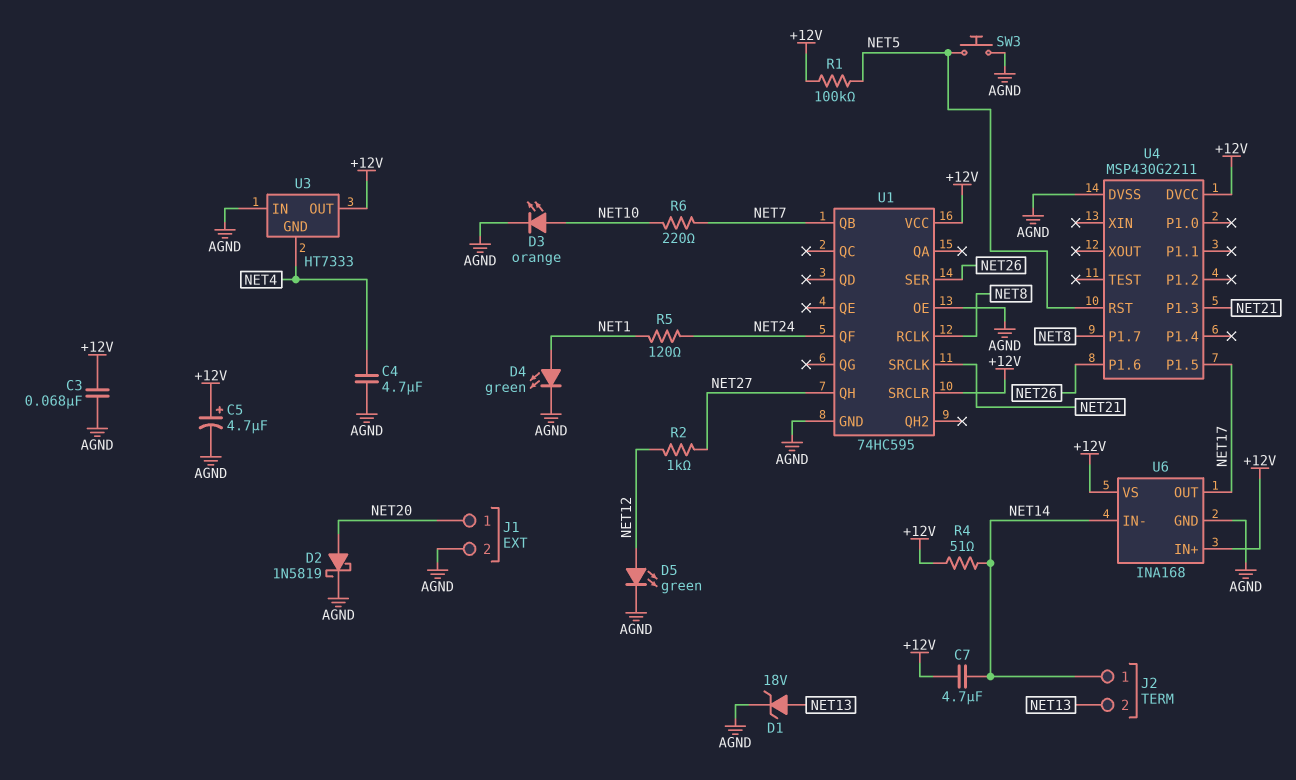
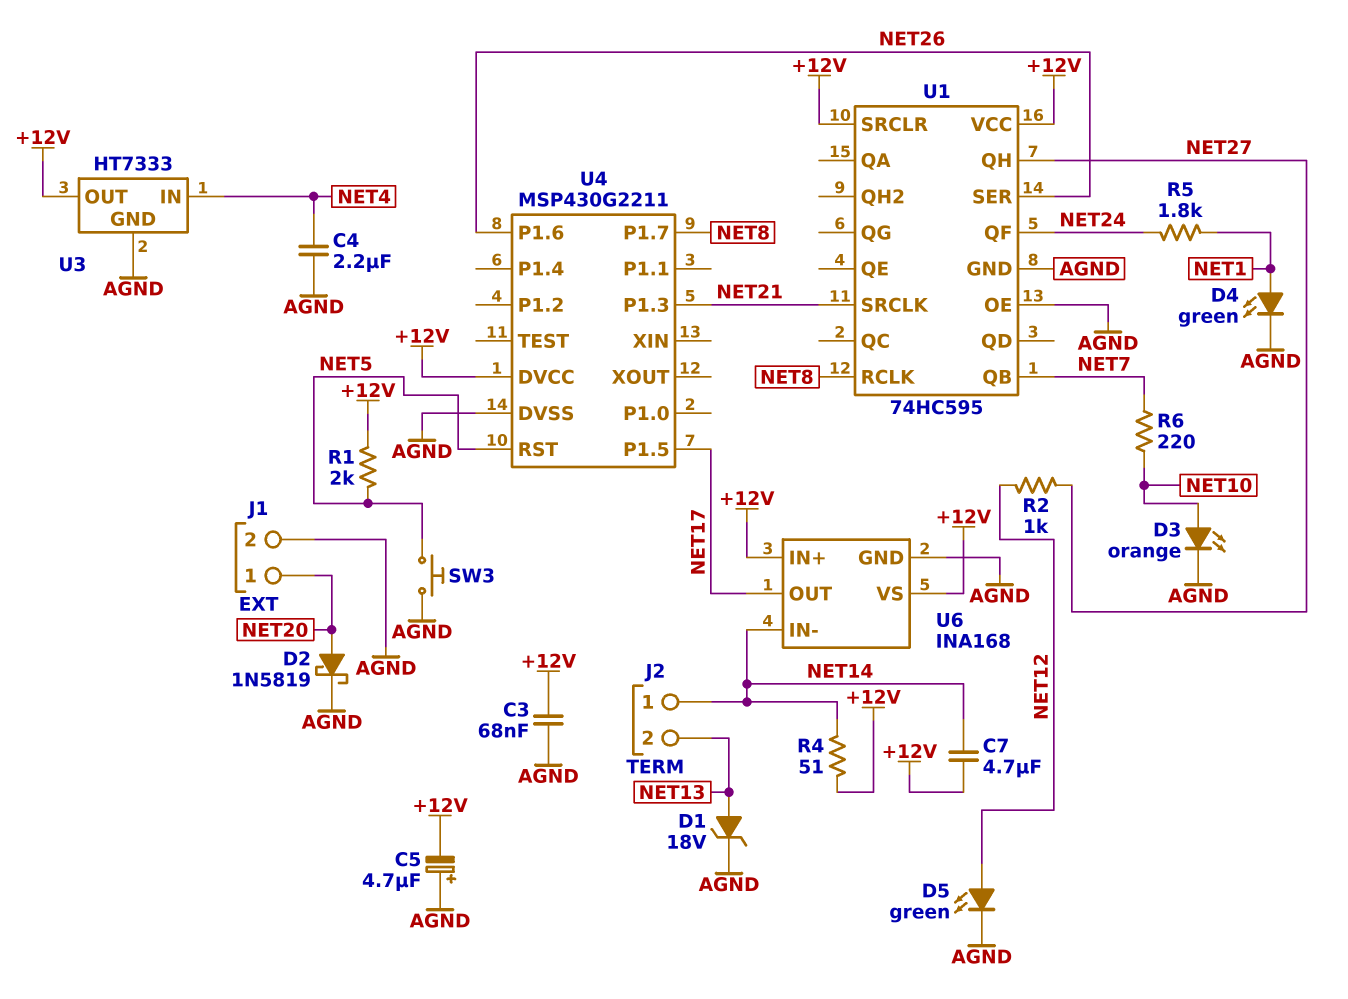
C4: 4.7uF (AGND, NET4) -> 2.2uF (AGND, NET4)
C5: 4.7uF (plus +12V, minus AGND) -> 4.7uF (plus AGND, minus +12V)
R1: 100k (+12V, NET5) -> 2k (+12V, NET5)
R5: 120 (NET1, NET24) -> 1.8k (NET1, NET24)
U3 pin GND: NET4 -> AGND
U3 pin IN: AGND -> NET4

